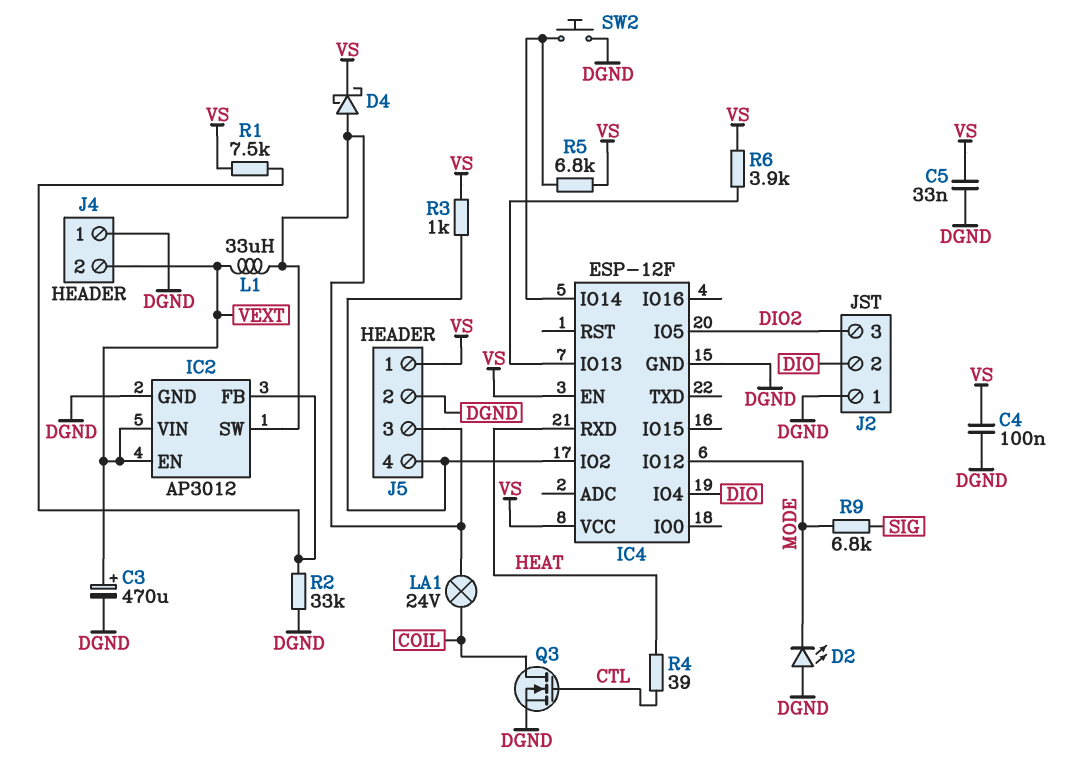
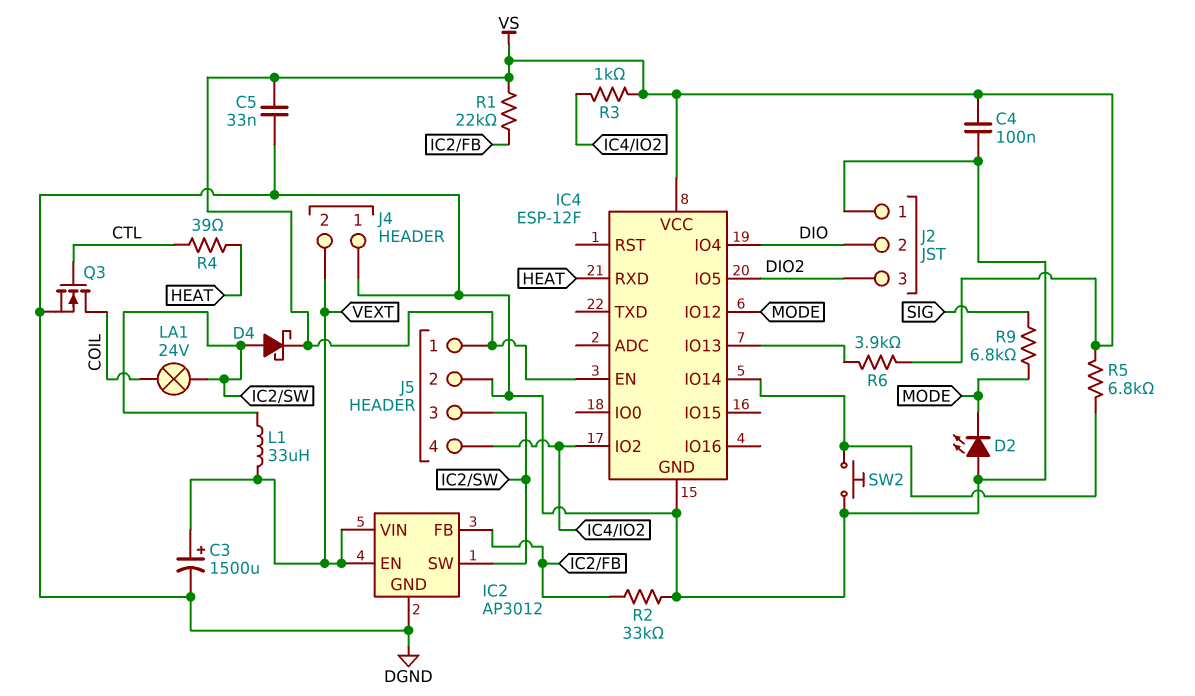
C3: 470uF (plus VEXT, minus DGND) -> 1500uF (plus VEXT, minus DGND)
R1: 7.5k (IC2/FB, VS) -> 22k (IC2/FB, VS)

